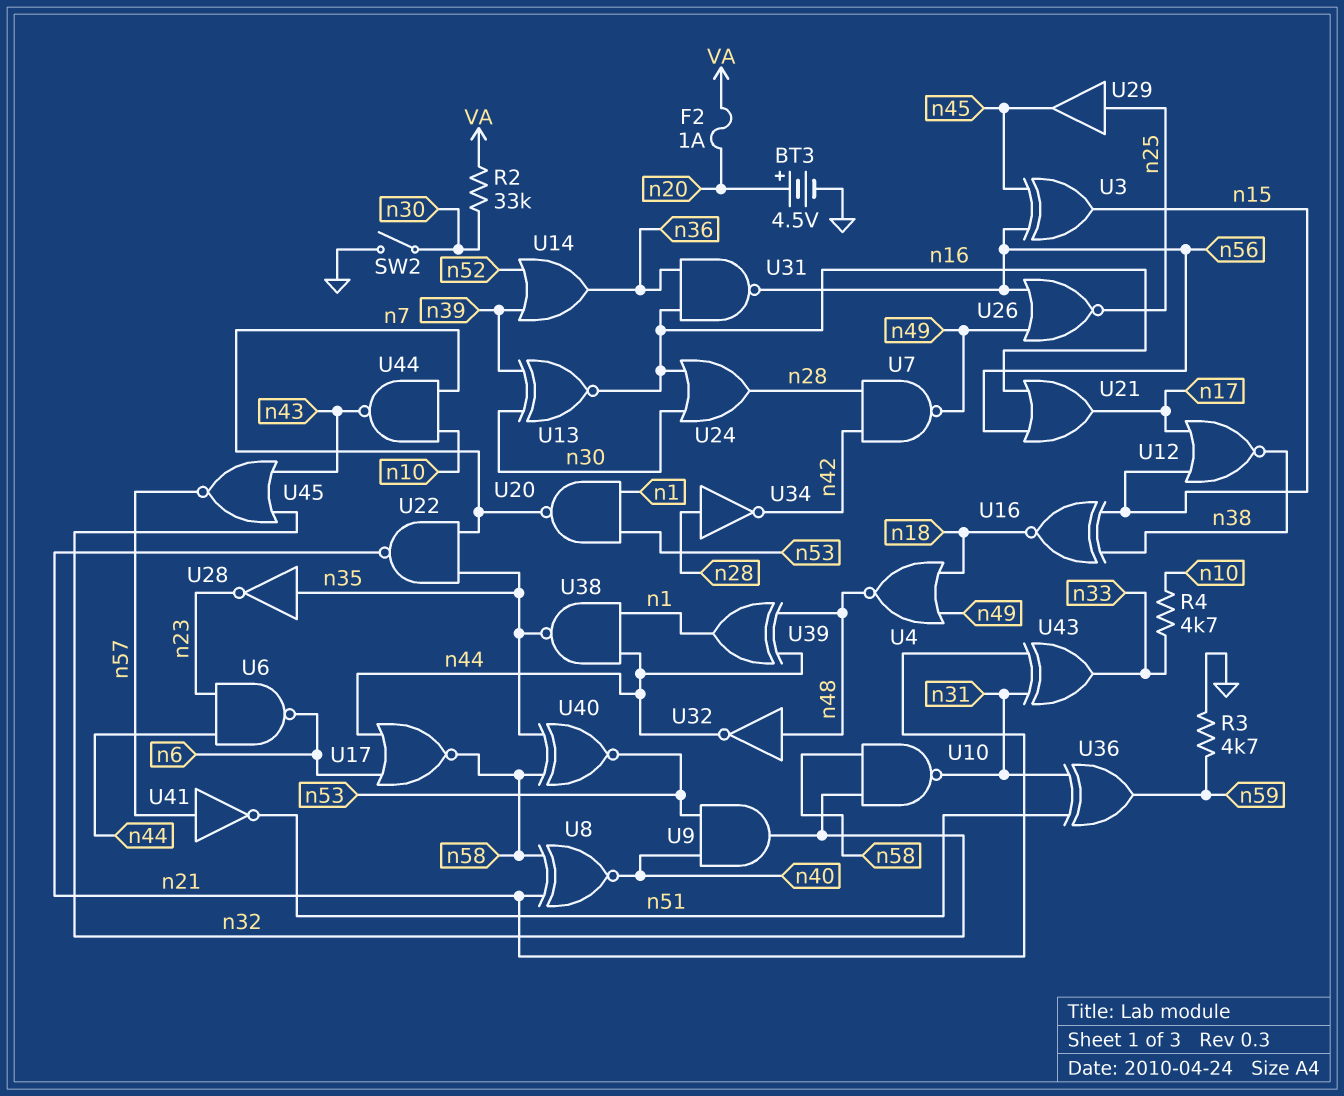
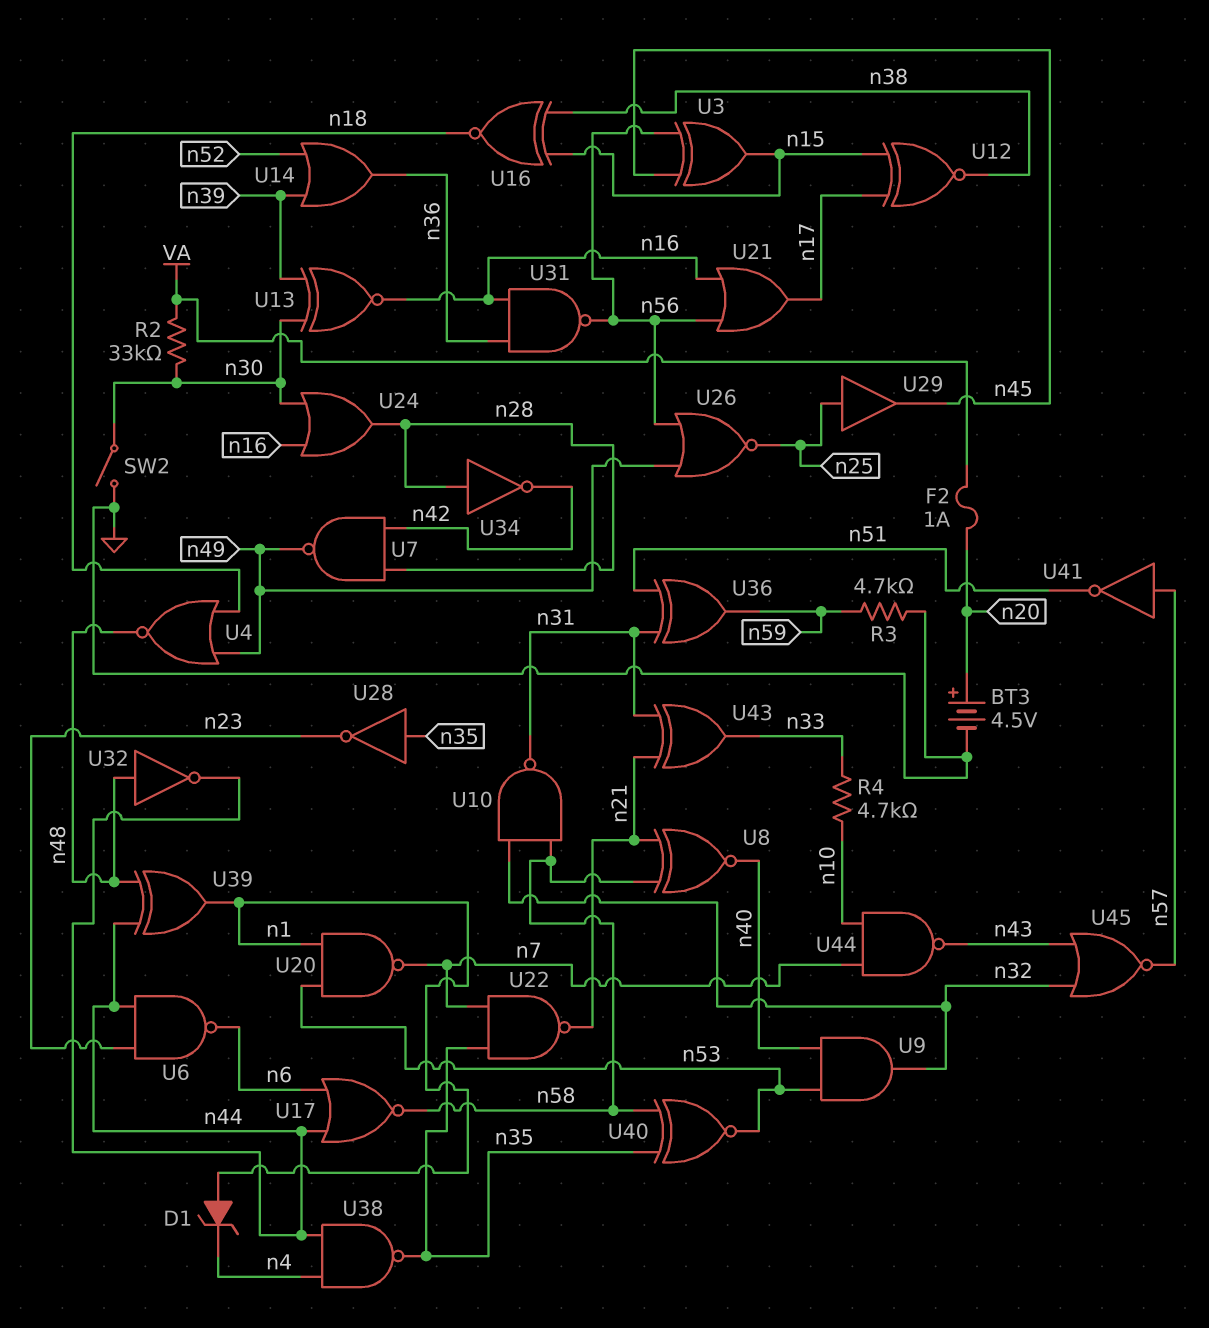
D1: none -> zener (A n1, K n4)
U12: NOR (in n15, in n17, out n38) -> XNOR (in n15, in n17, out n38)
U38: NAND (in n1, in n44, out n35) -> NAND (in n4, in n44, out n35)

